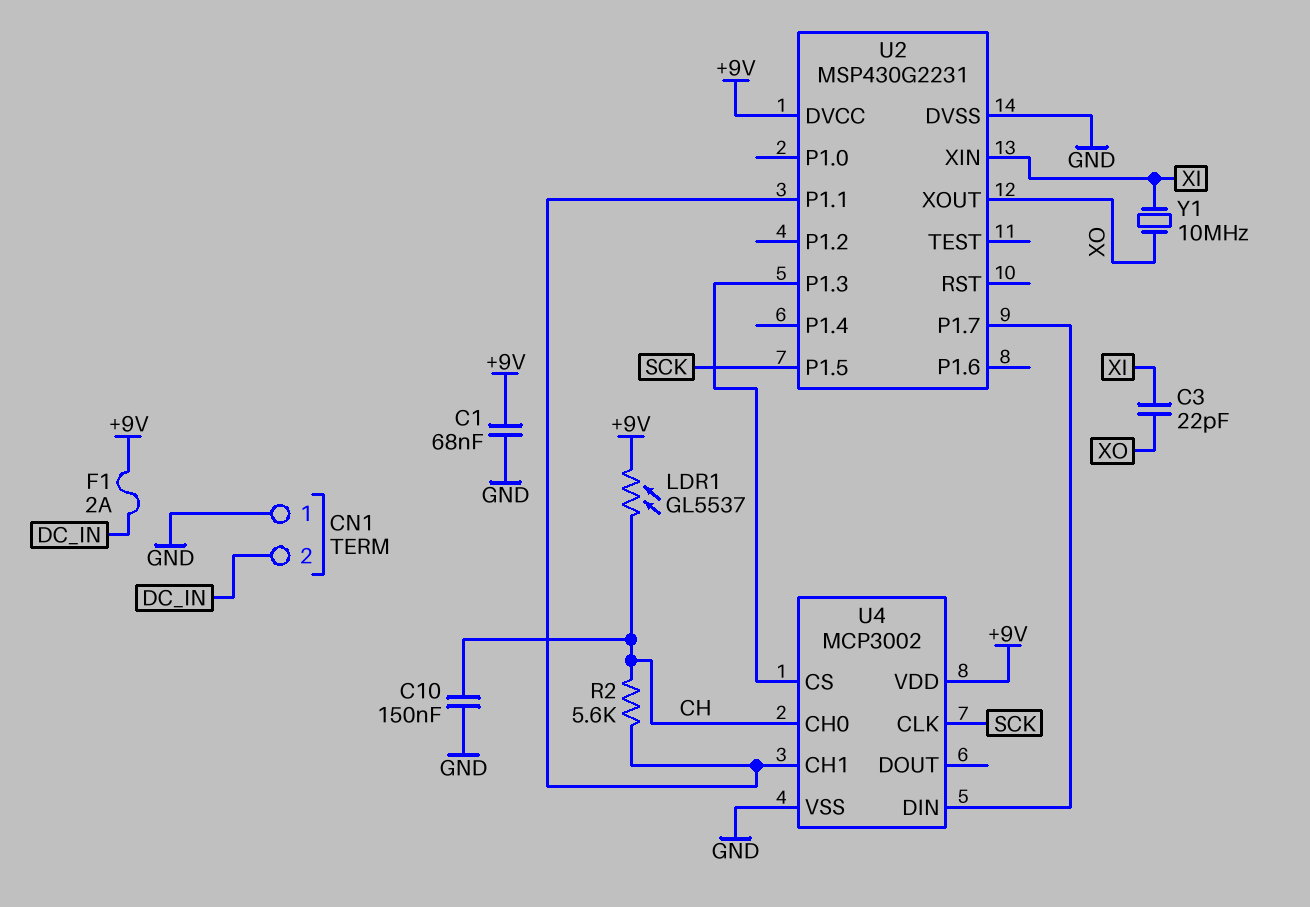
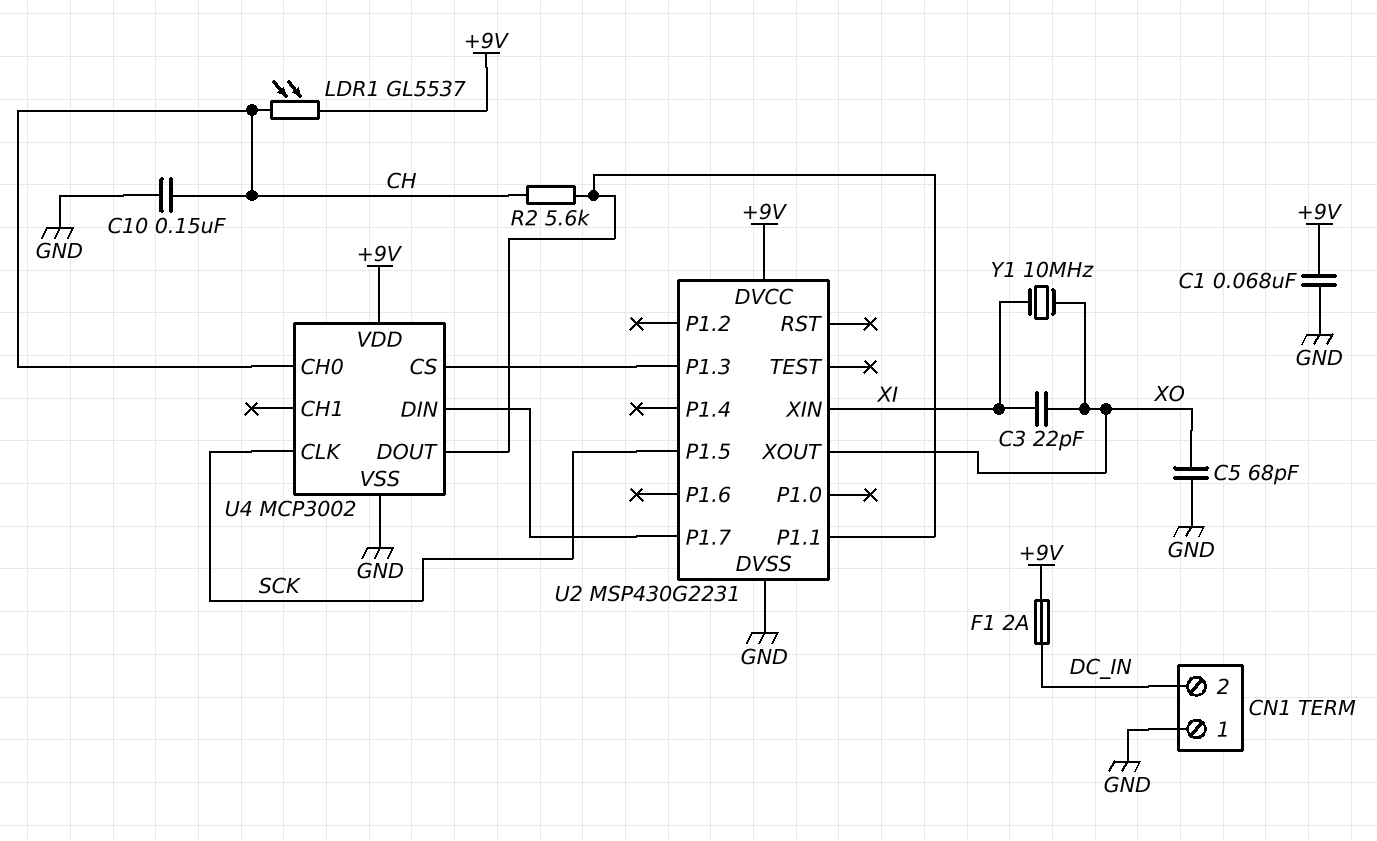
C5: none -> 68pF (GND, XO)
U4 pin CH1: U2/P1.1 -> none
U4 pin DOUT: none -> U2/P1.1

